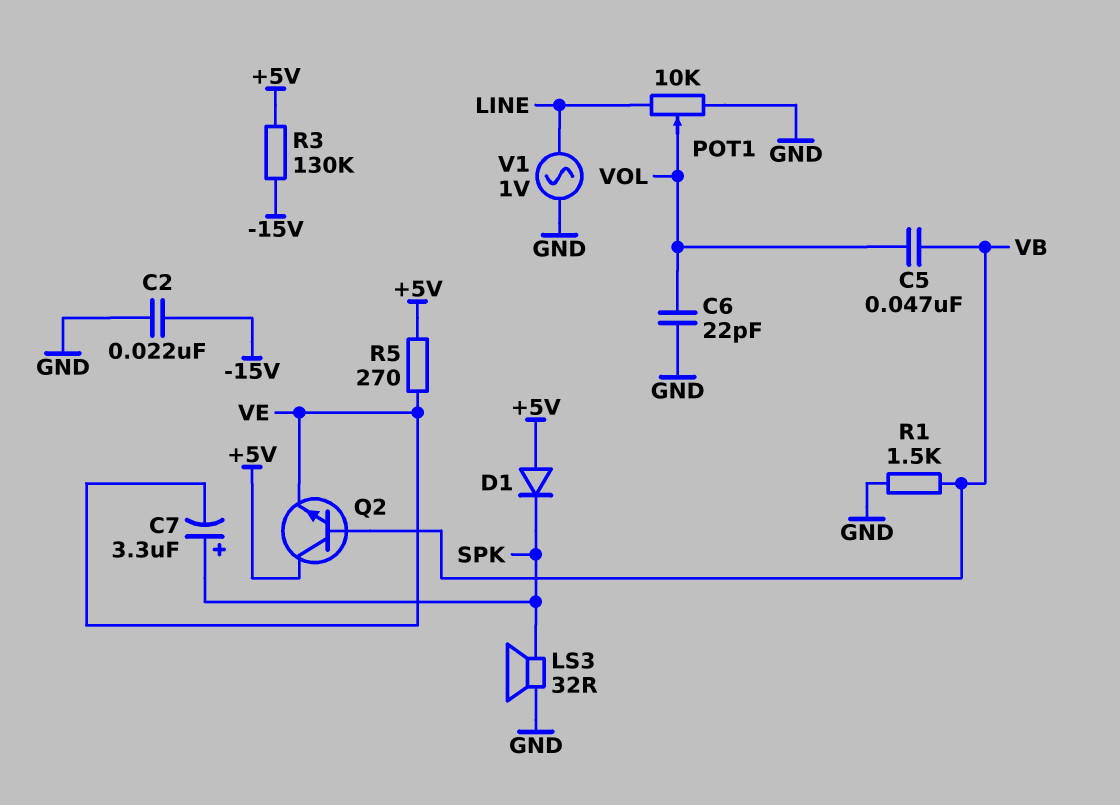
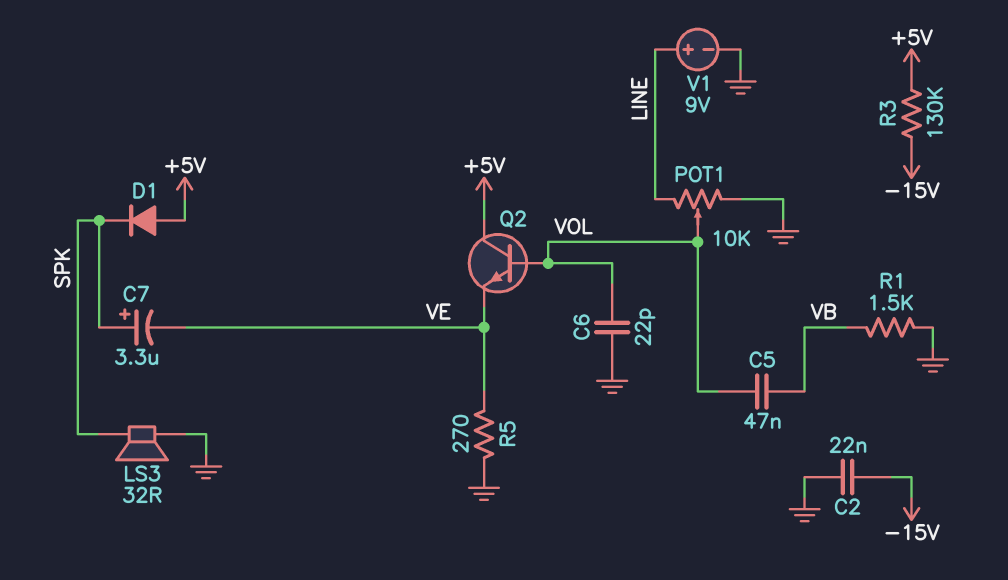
Q2: NPN (B VB, C +5V, E VE) -> NPN (B VOL, C +5V, E VE)
R5: 270 (+5V, VE) -> 270 (GND, VE)
V1: AC 1V (GND, LINE) -> 9V (plus LINE, minus GND)

